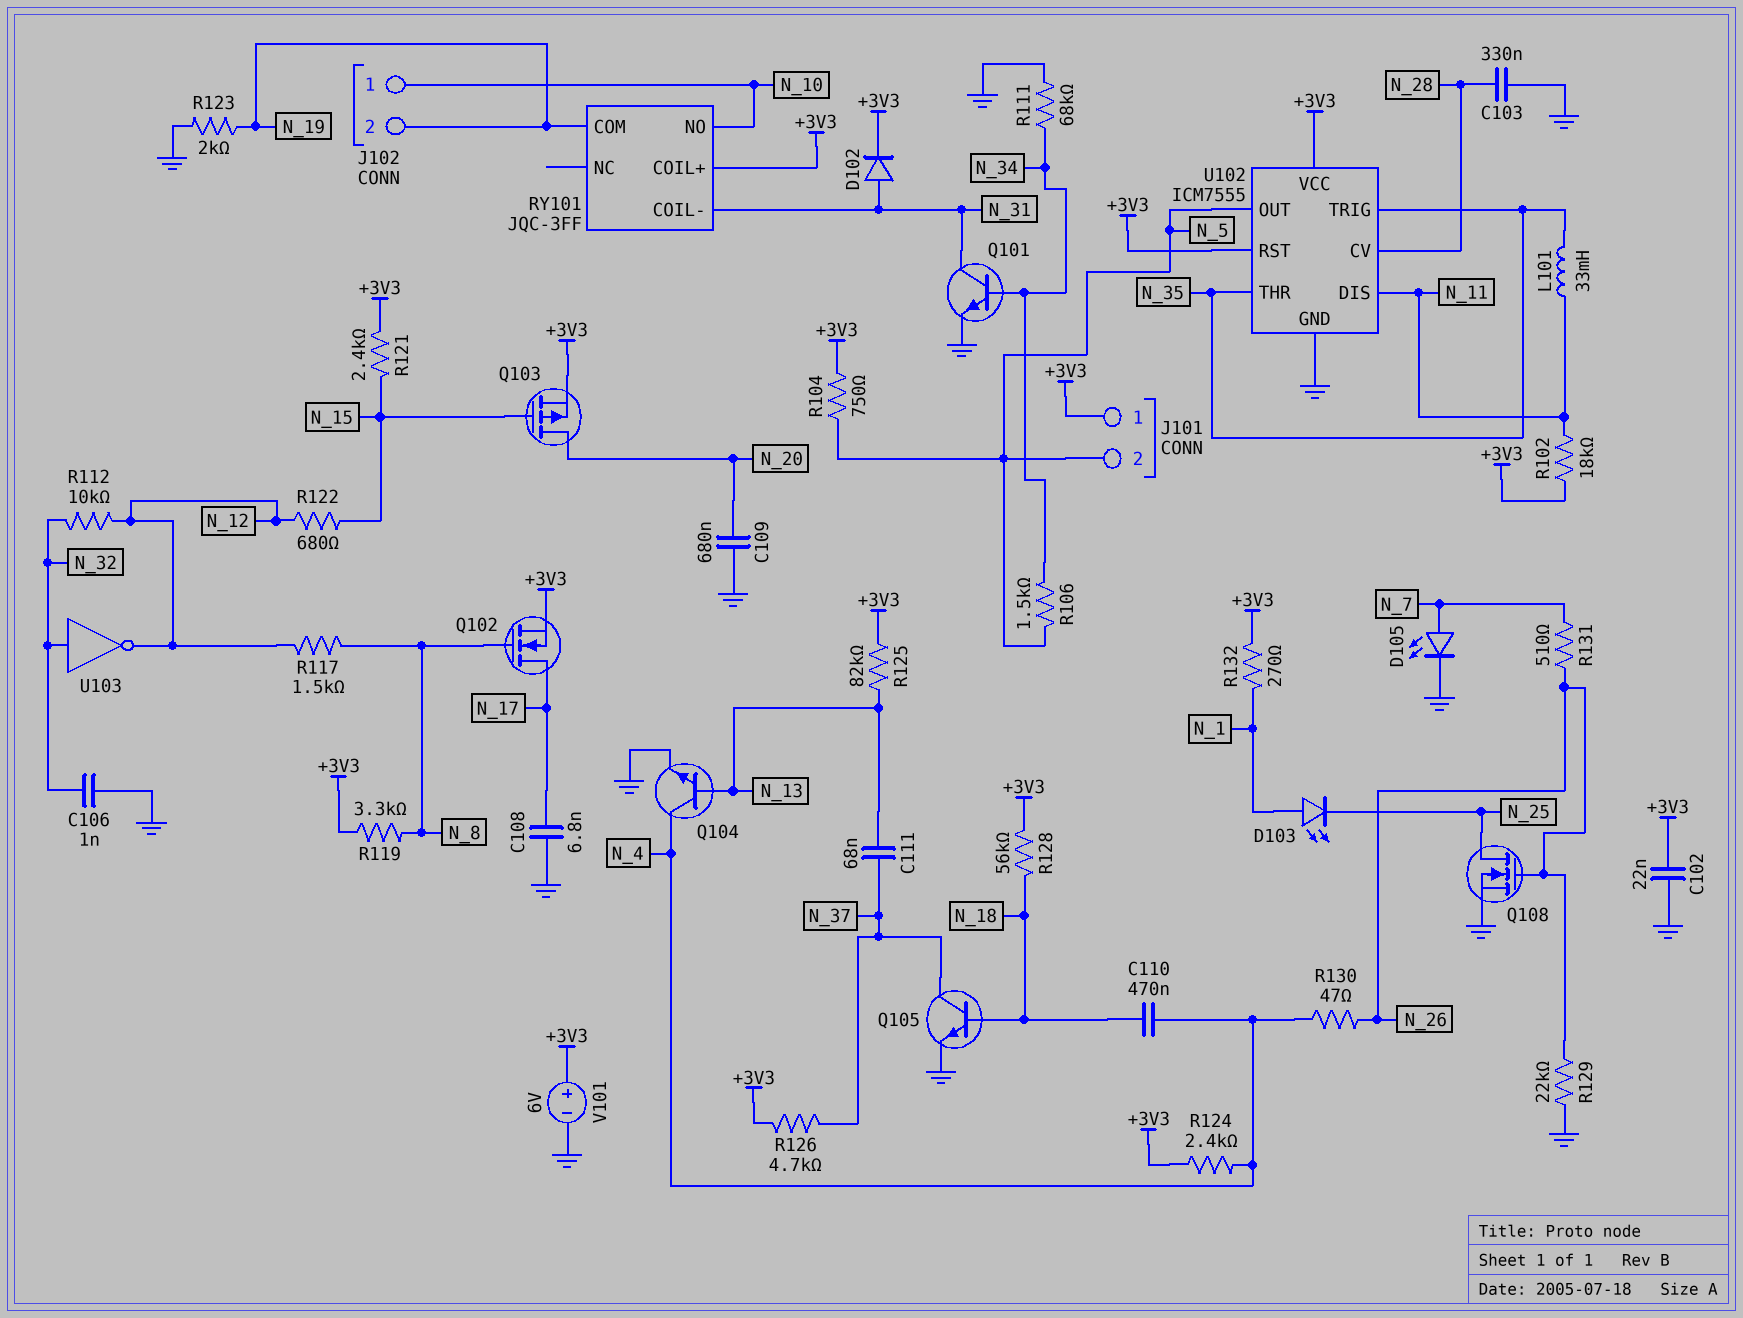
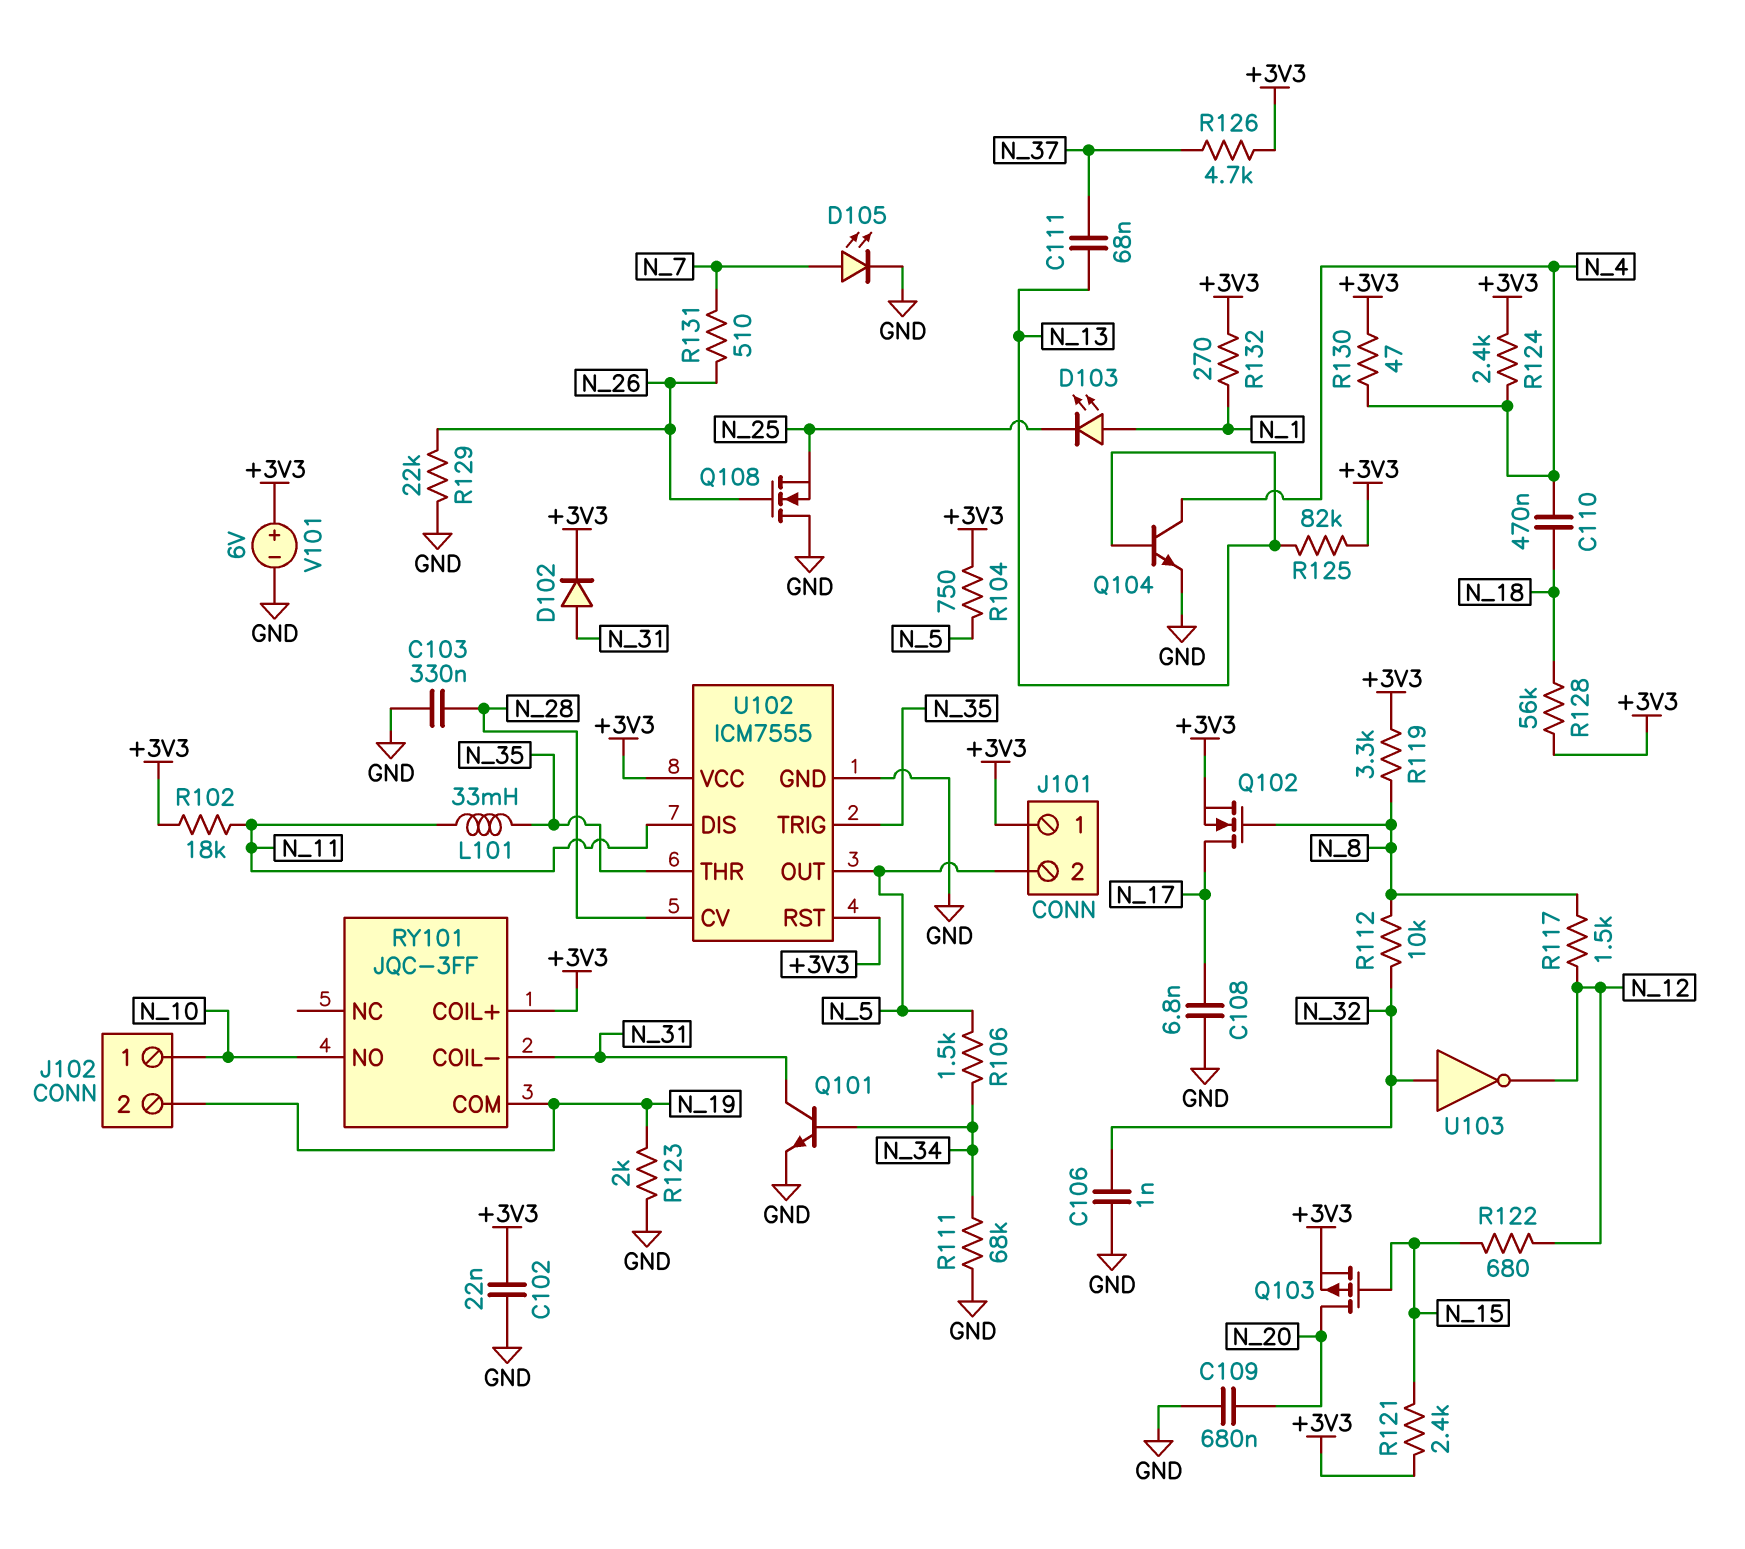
Q105: NPN (B N_18, C N_37, E GND) -> none
Q108: NMOS (G N_26, D N_25, S GND) -> NMOS (G N_26, D GND, S N_25)
R112: 10k (N_12, N_32) -> 10k (N_8, N_32)
R130: 47 (N_4, N_26) -> 47 (+3V3, N_4)

